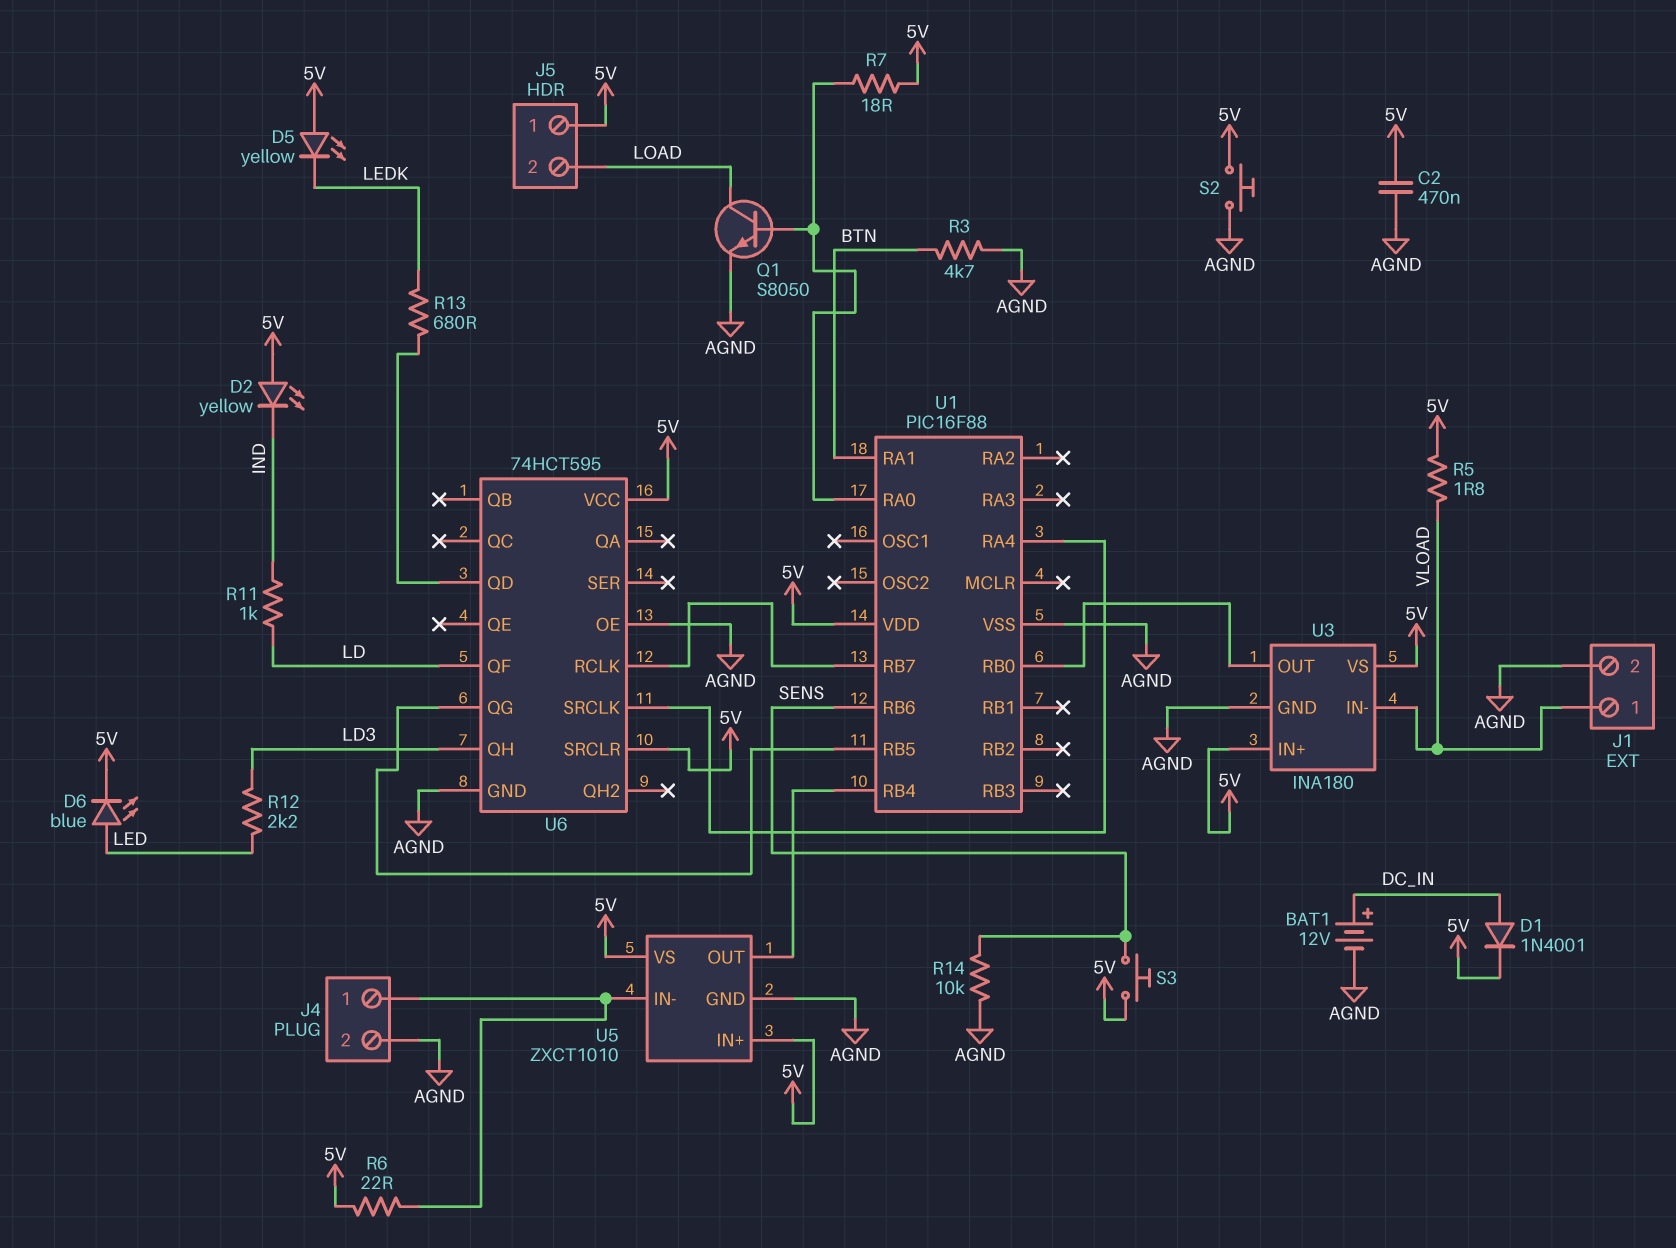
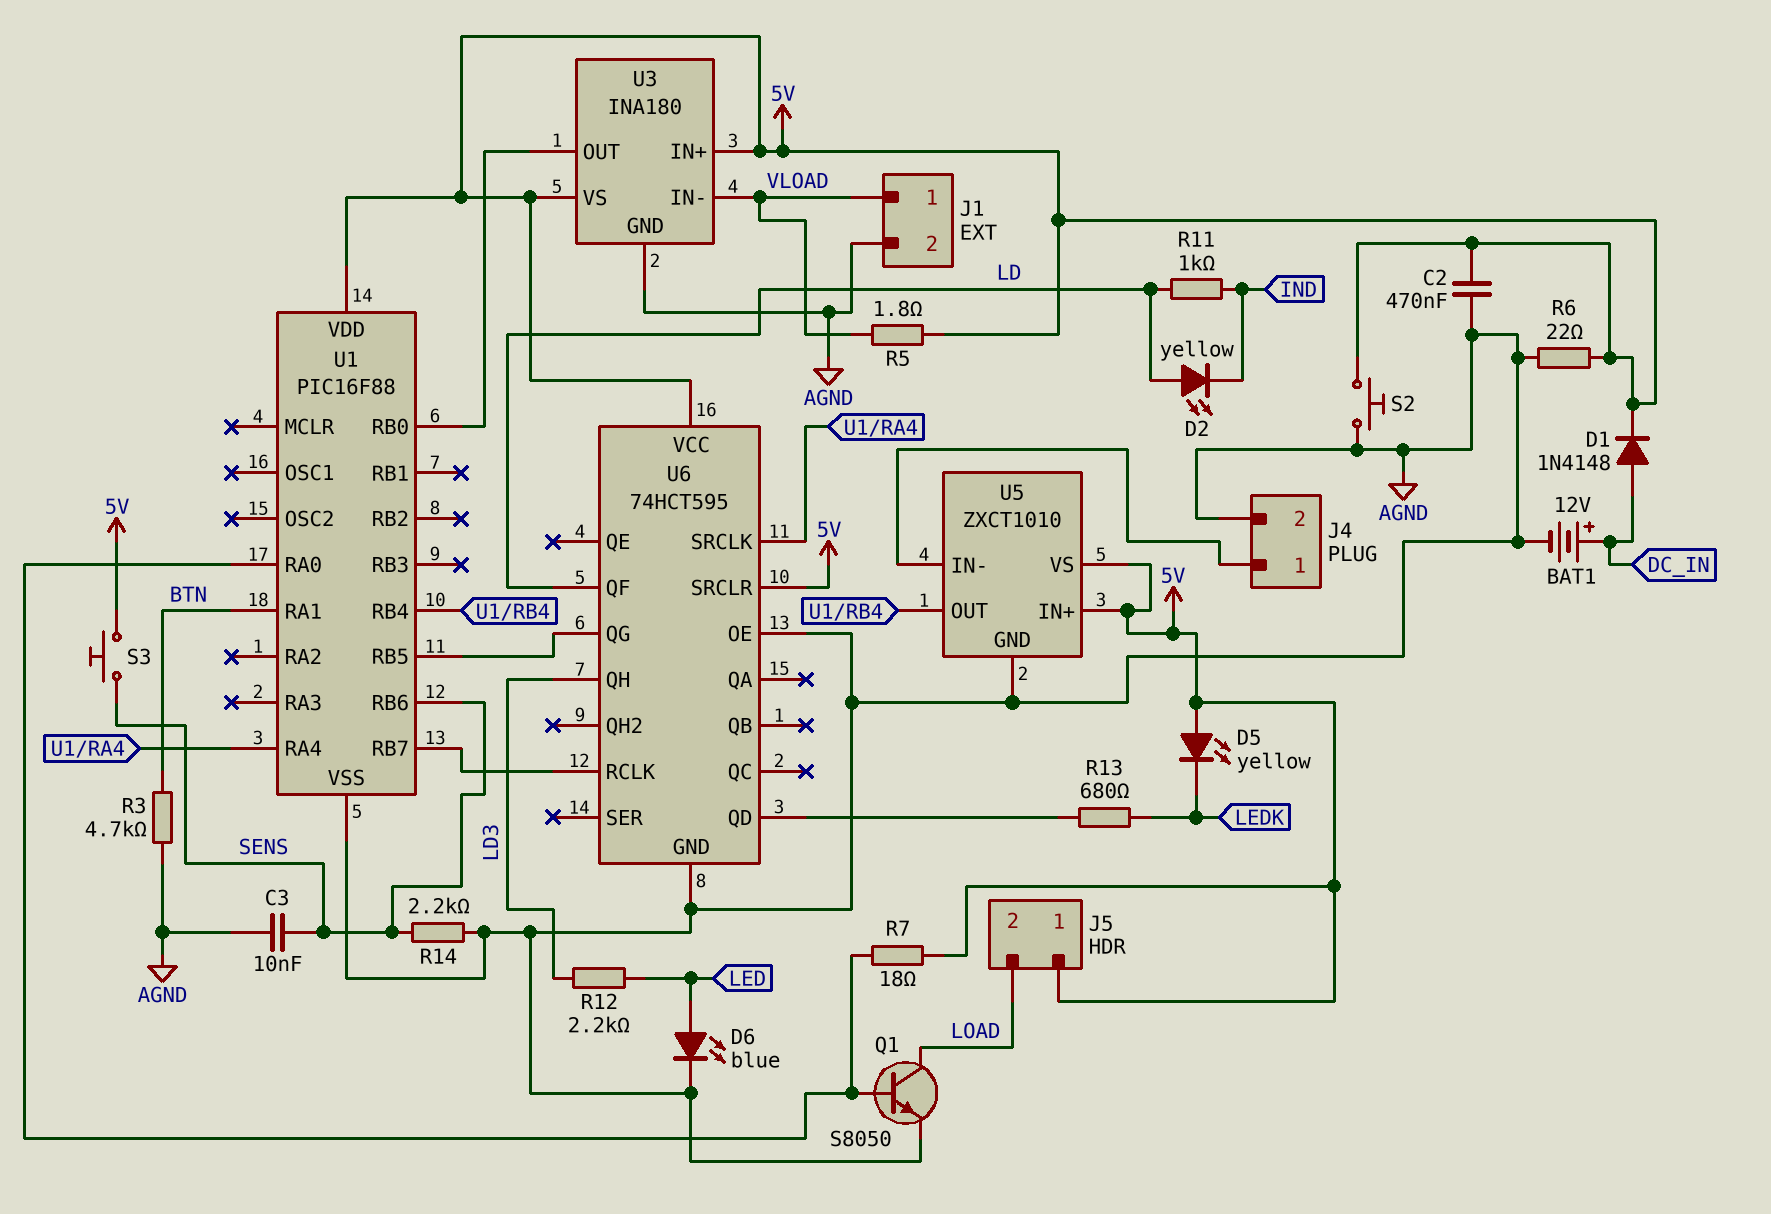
C3: none -> 10nF (AGND, SENS)
D1: diode 1N4001 (A DC_IN, K 5V) -> diode 1N4148 (A DC_IN, K 5V)
D2: LED yellow (A 5V, K IND) -> LED yellow (A LD, K IND)
D6: LED blue (A LED, K 5V) -> LED blue (A LED, K AGND)
R6: 22 (5V, J4/1) -> 22 (5V, AGND)
R14: 10k (AGND, SENS) -> 2.2k (AGND, SENS)

